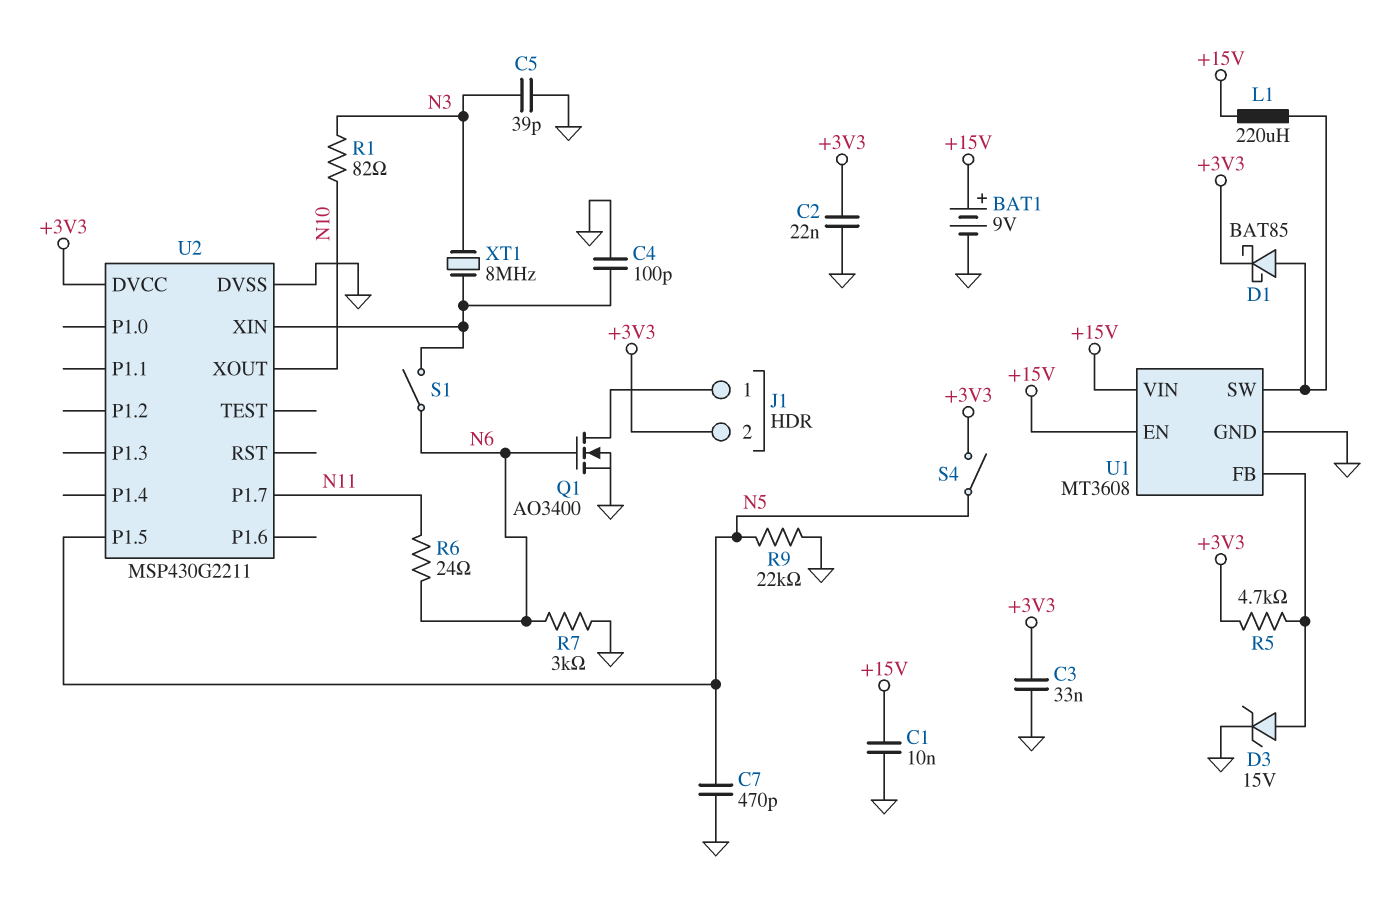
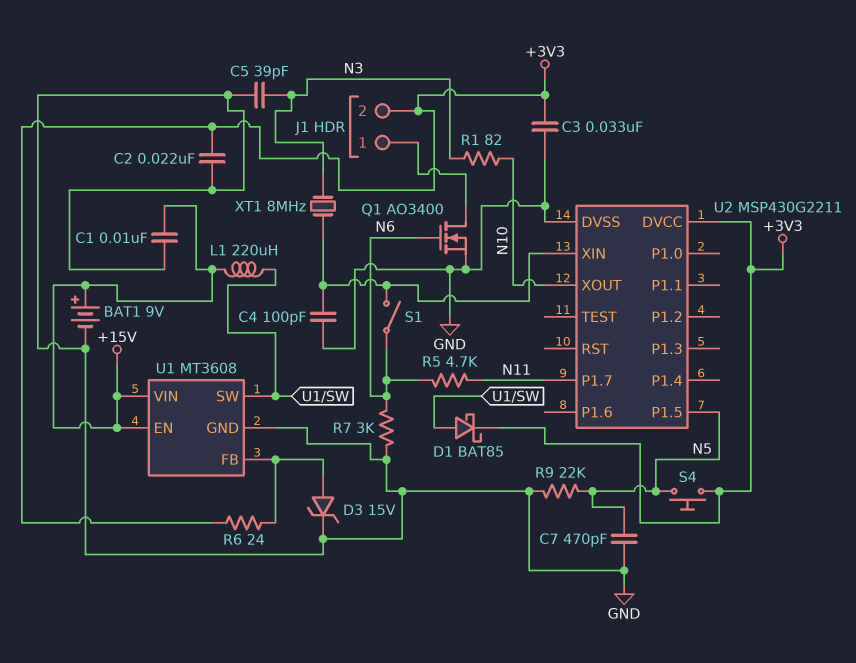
R5: 4.7k (+3V3, U1/FB) -> 4.7k (N6, N11)
R6: 24 (N6, N11) -> 24 (+3V3, U1/FB)
S4: switch (+3V3, N5) -> button (+3V3, N5)

